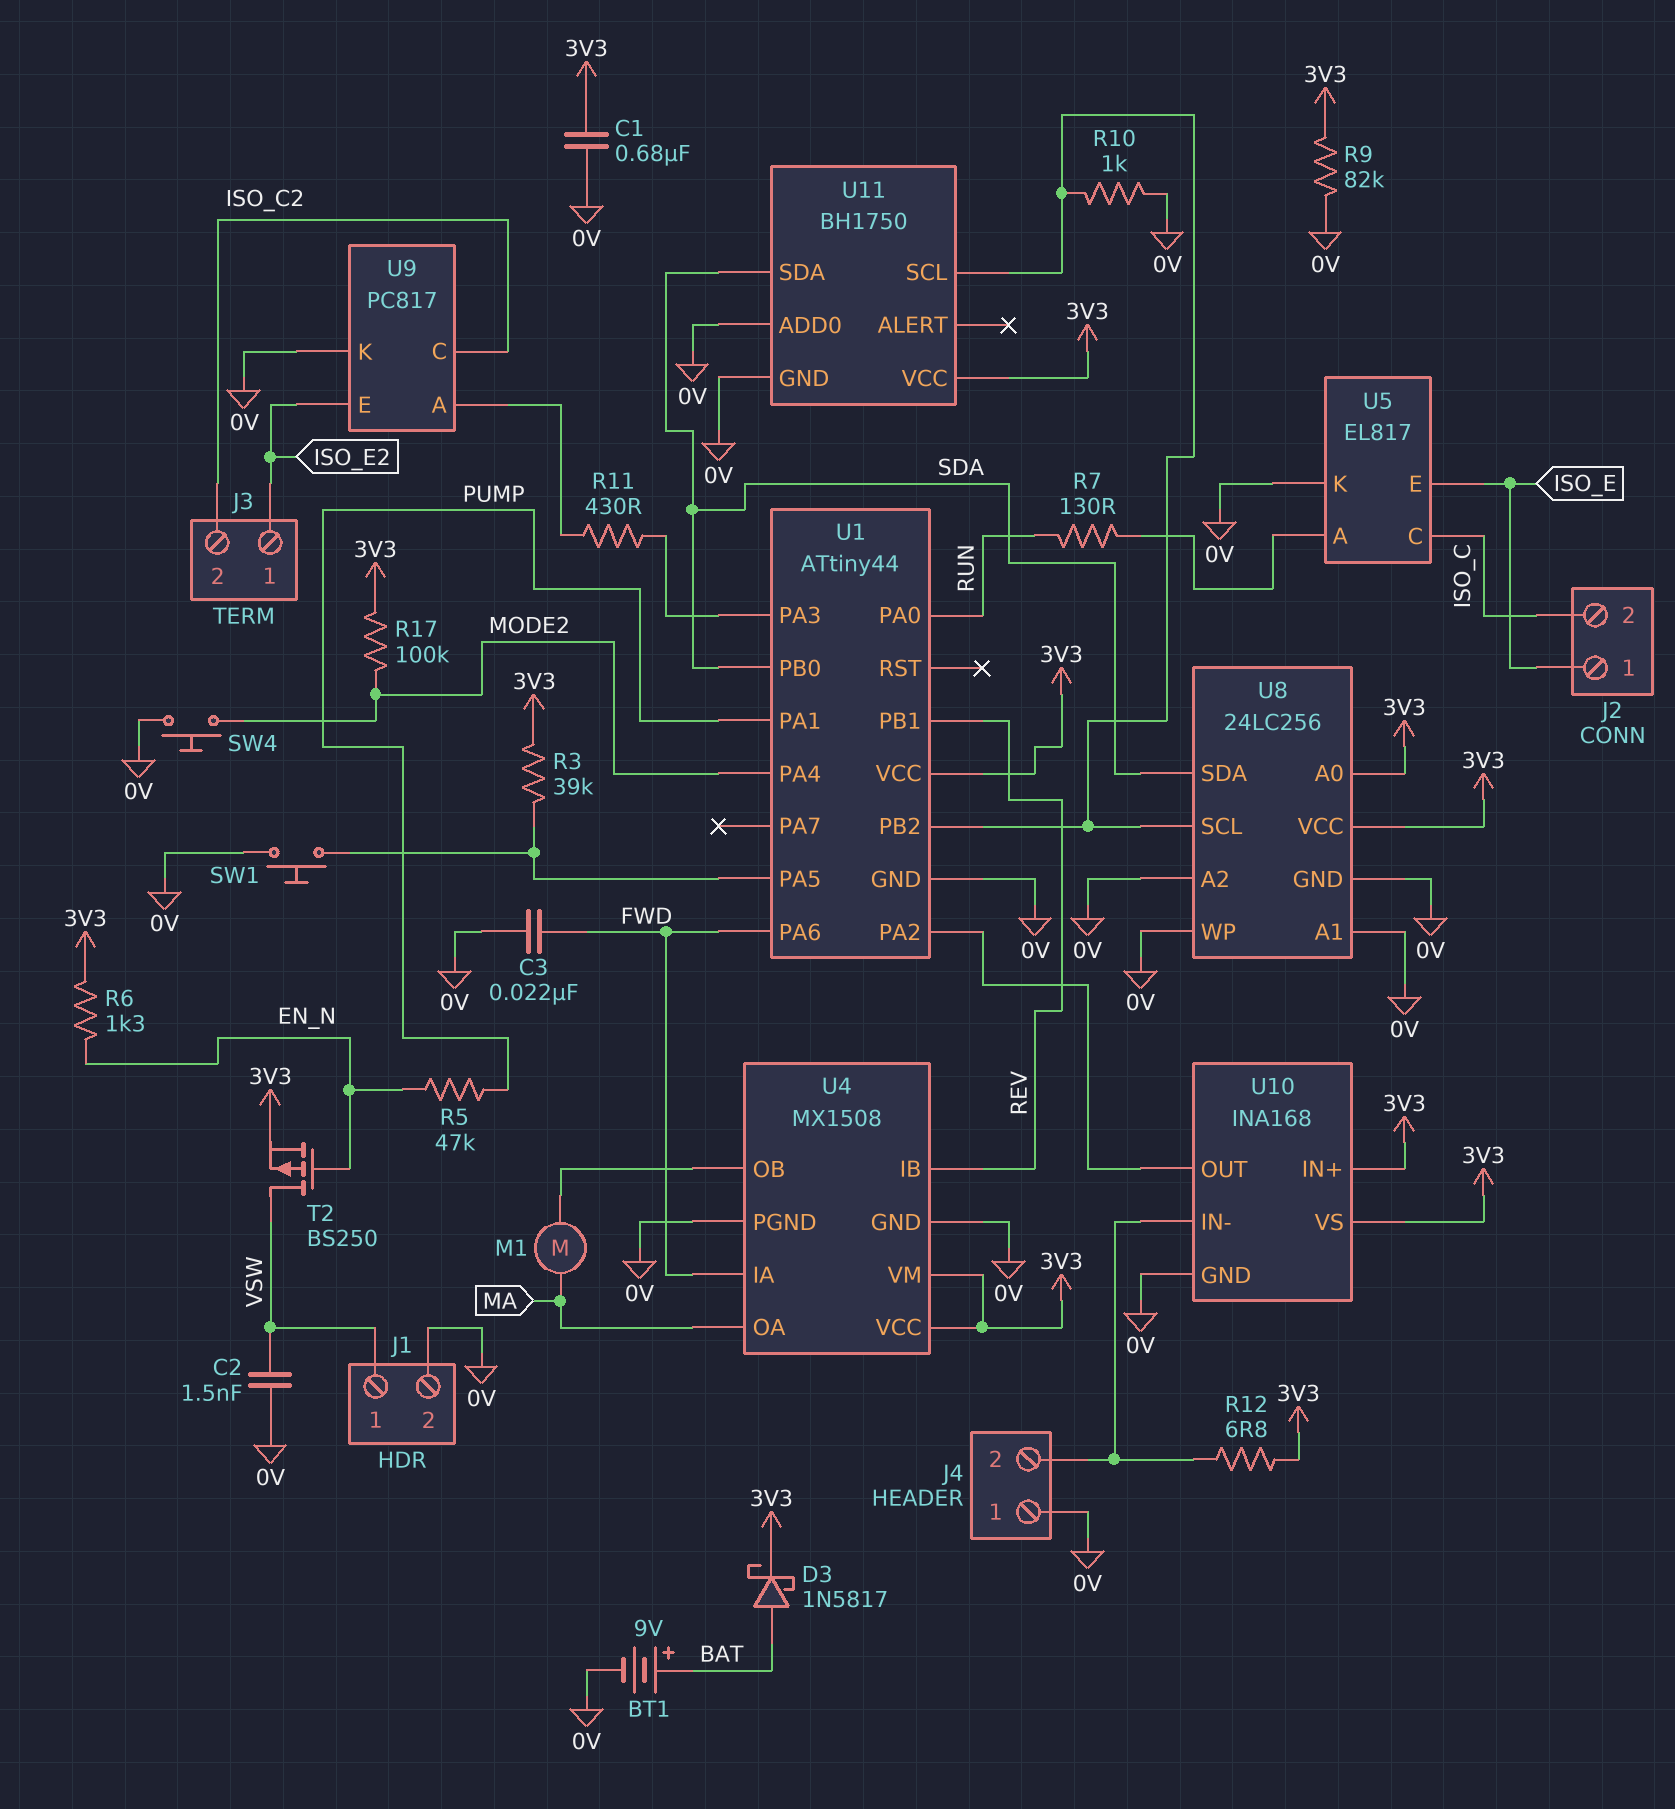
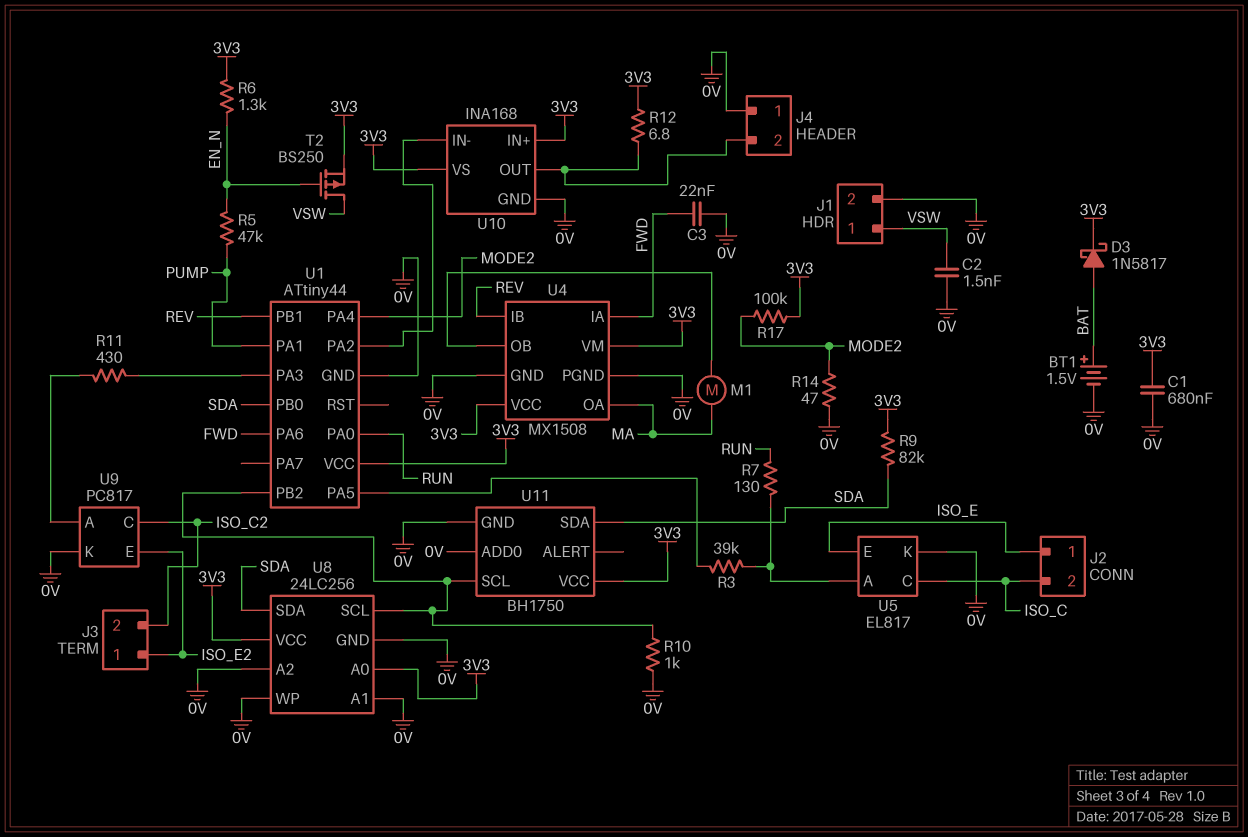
BT1: 9V (plus BAT, minus 0V) -> 1.5V (plus BAT, minus 0V)
R3: 39k (3V3, U1/PA5) -> 39k (U1/PA5, U5/A)
R9: 82k (0V, 3V3) -> 82k (3V3, SDA)
R14: none -> 47 (0V, MODE2)
SW1: button (0V, U1/PA5) -> none
SW4: button (0V, MODE2) -> none
U10 pin IN-: J4/2 -> U1/PA2
U10 pin OUT: U1/PA2 -> J4/2

